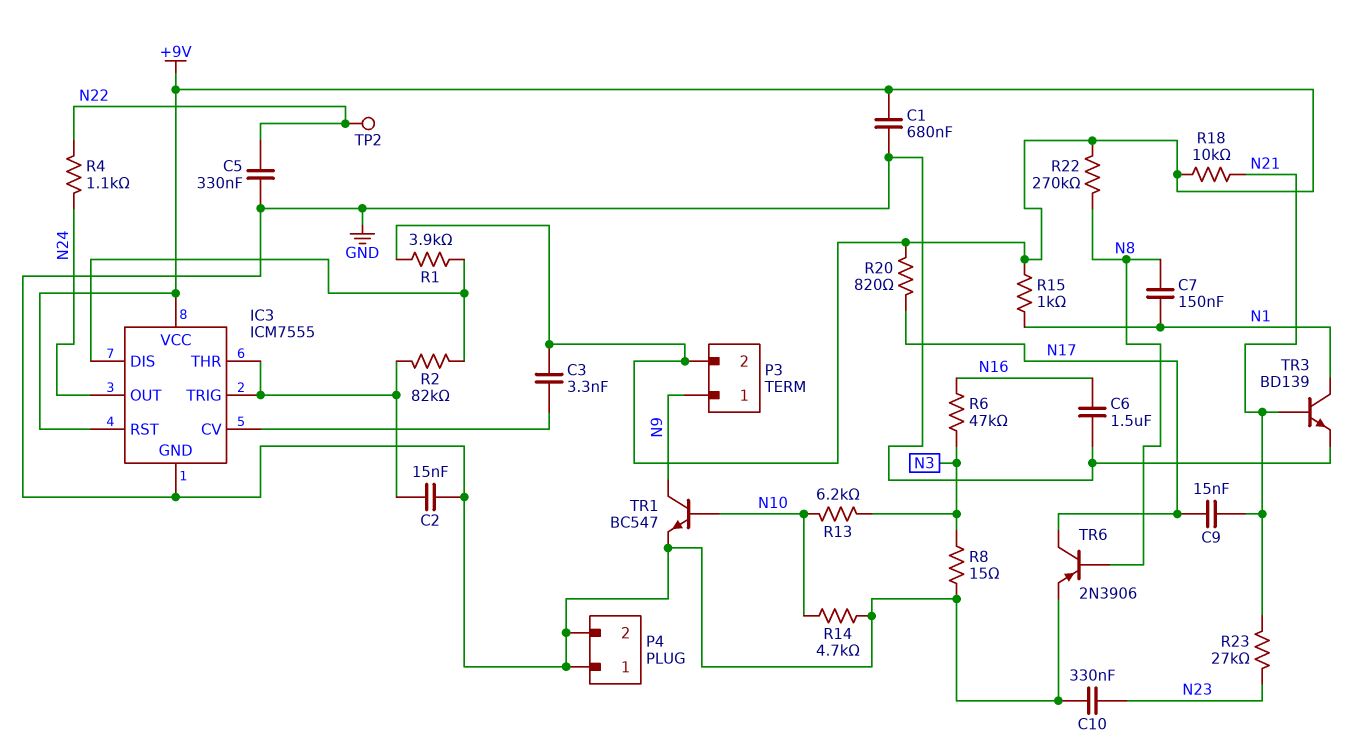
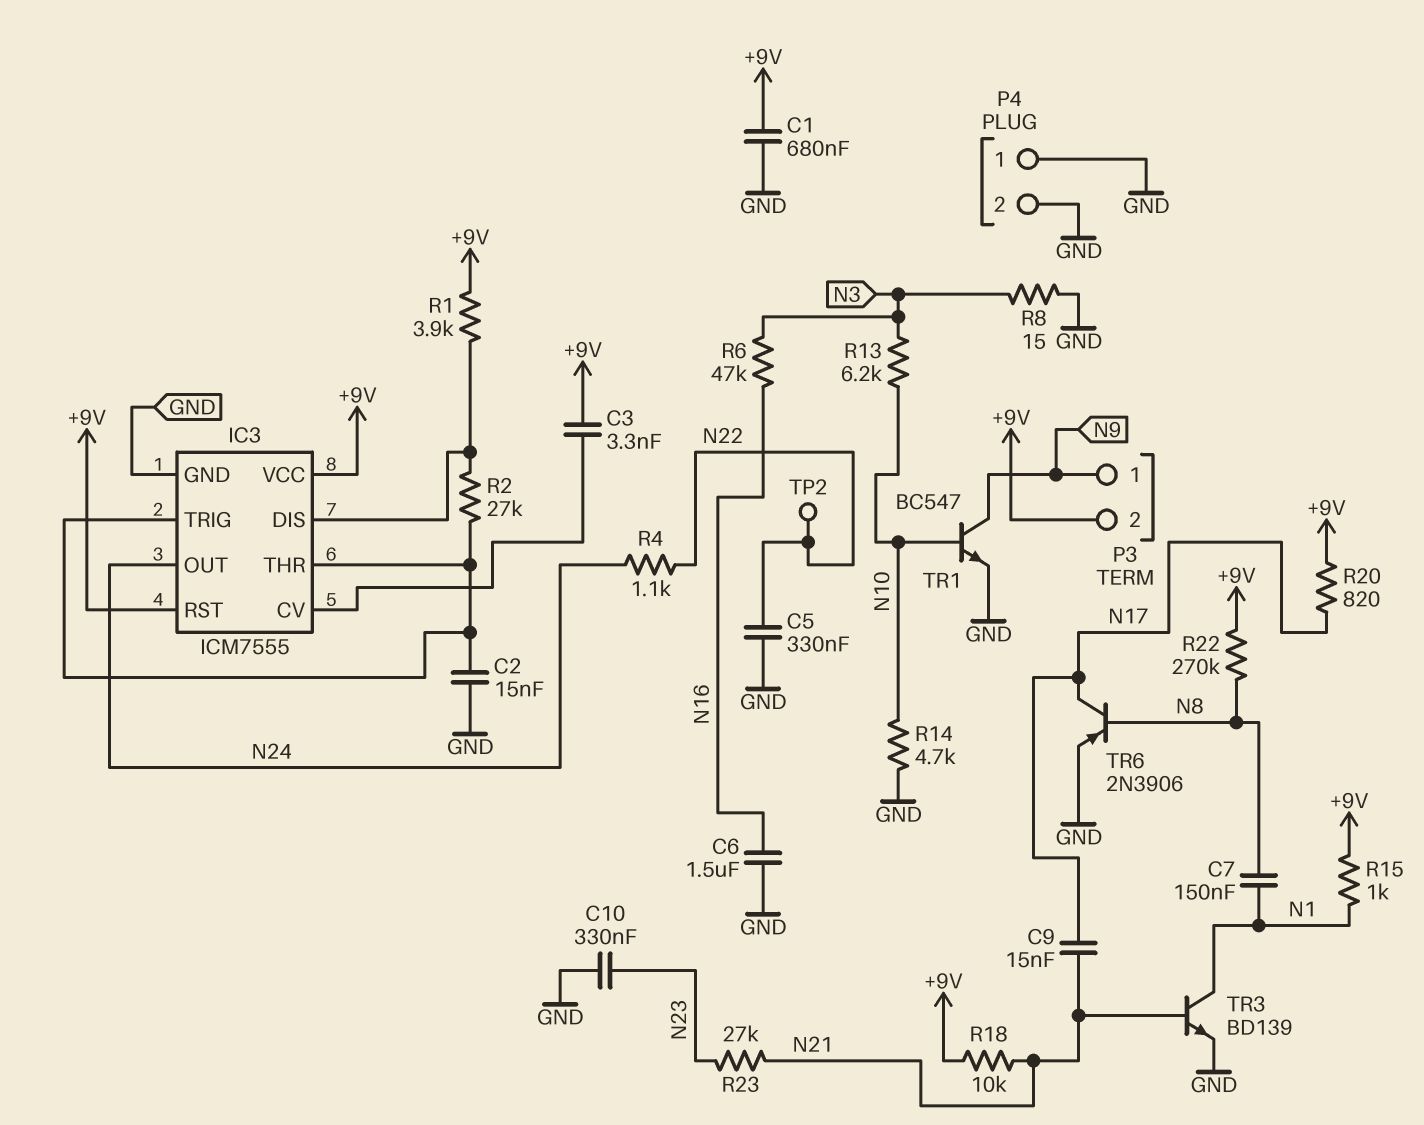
R2: 82k (IC3/DIS, IC3/THR) -> 27k (IC3/DIS, IC3/THR)

